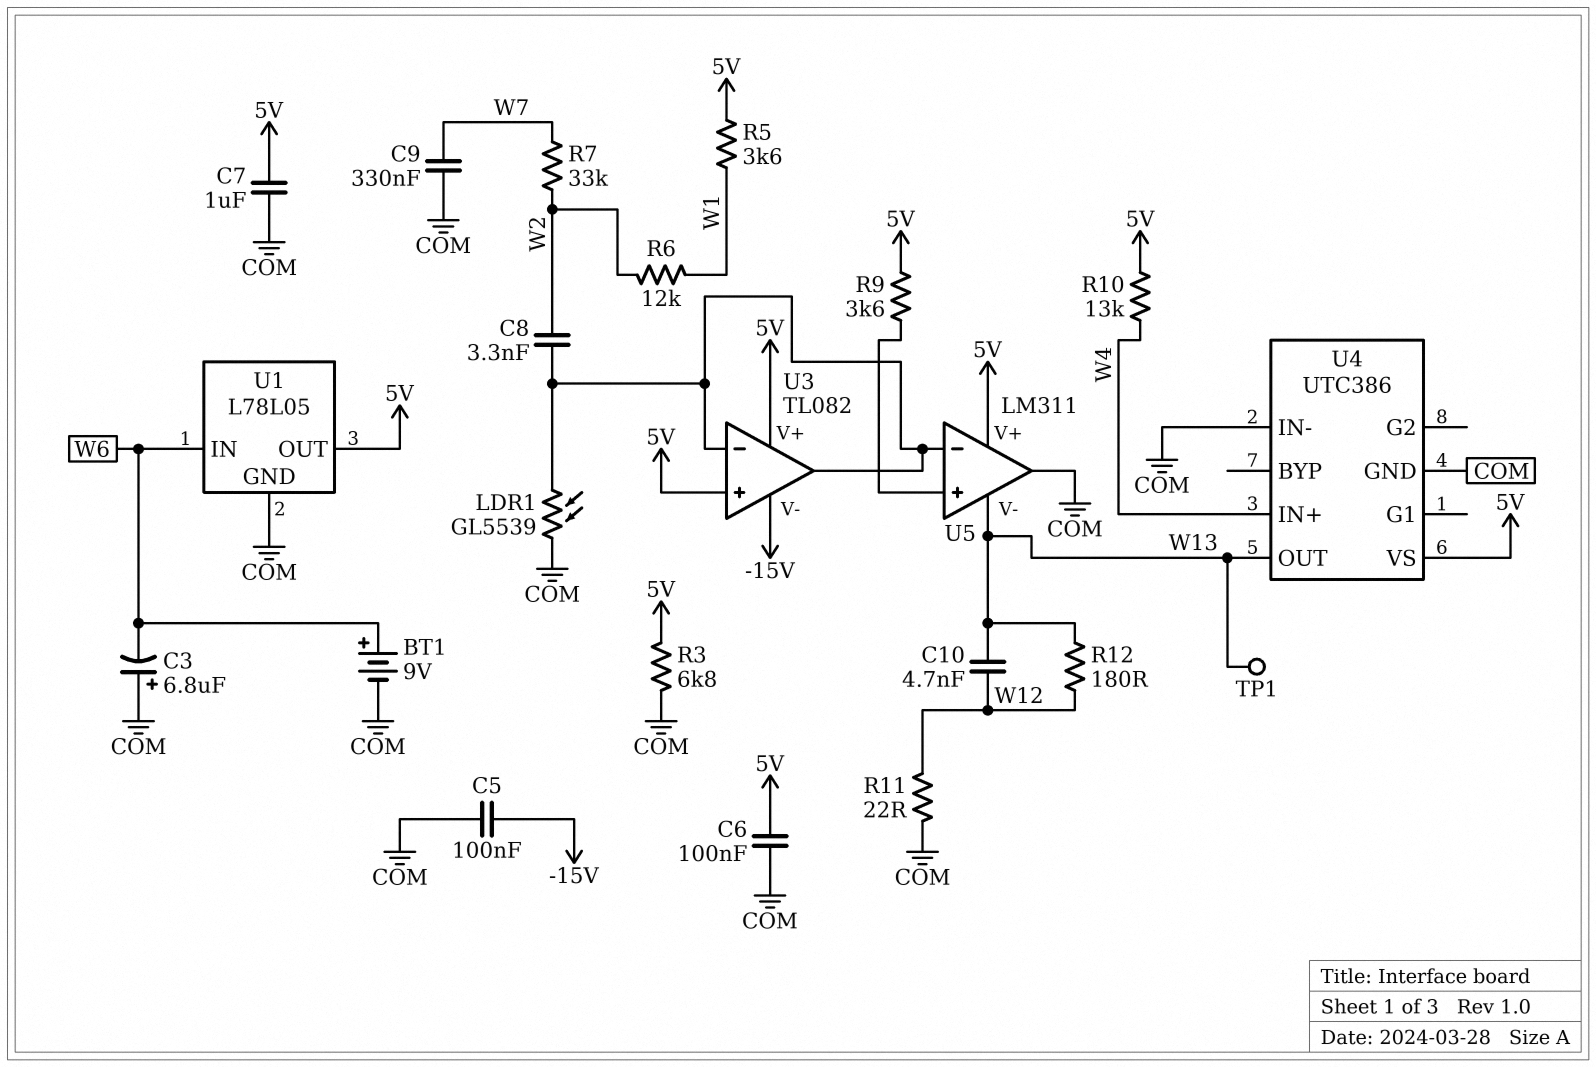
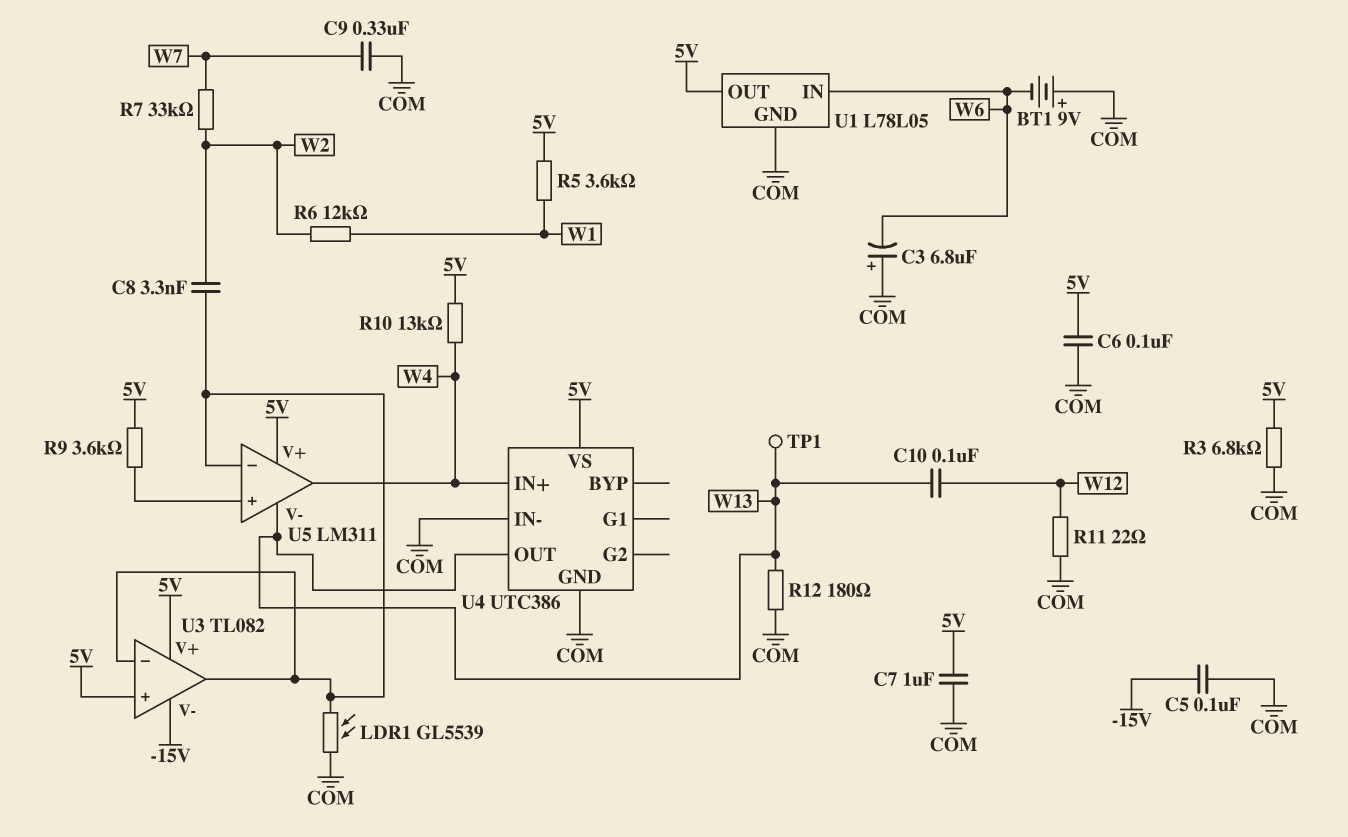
BT1: 9V (plus W6, minus COM) -> 9V (plus COM, minus W6)
C10: 4.7nF (W12, W13) -> 100nF (W12, W13)
R12: 180 (W12, W13) -> 180 (COM, W13)
U5 pin out: COM -> W4

